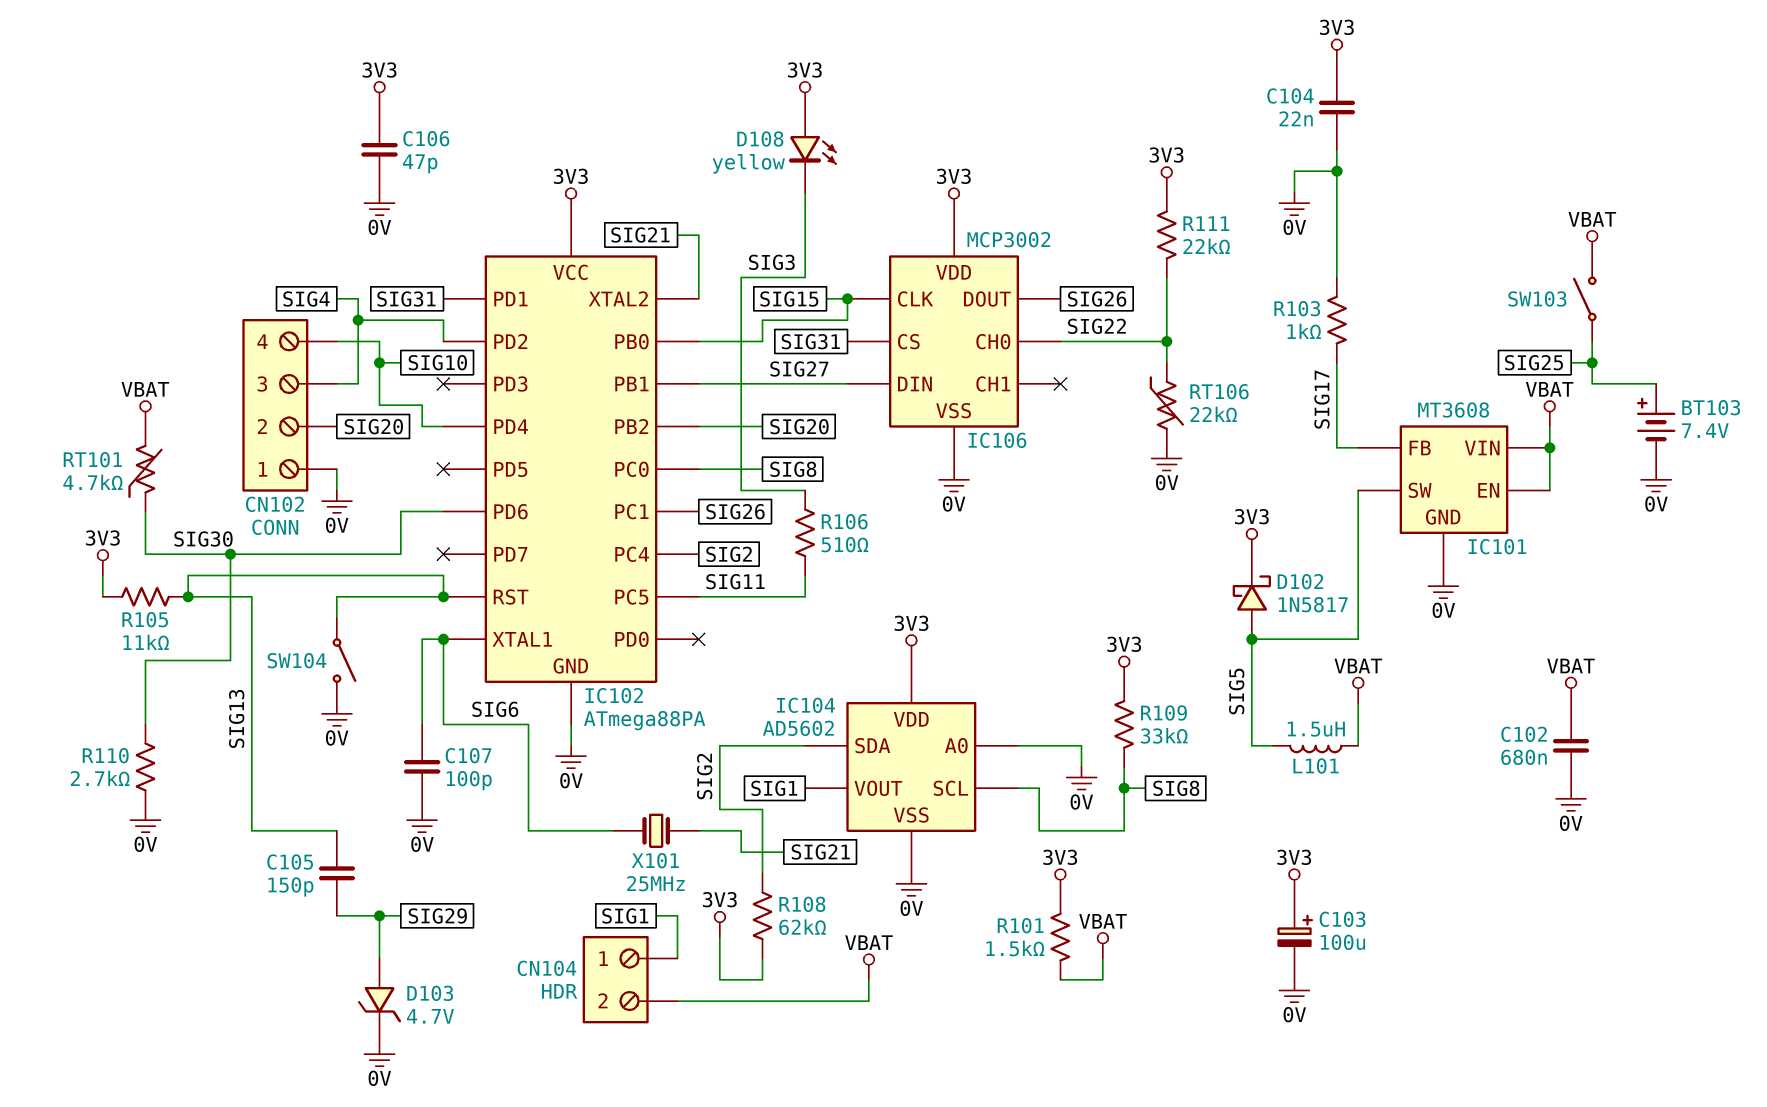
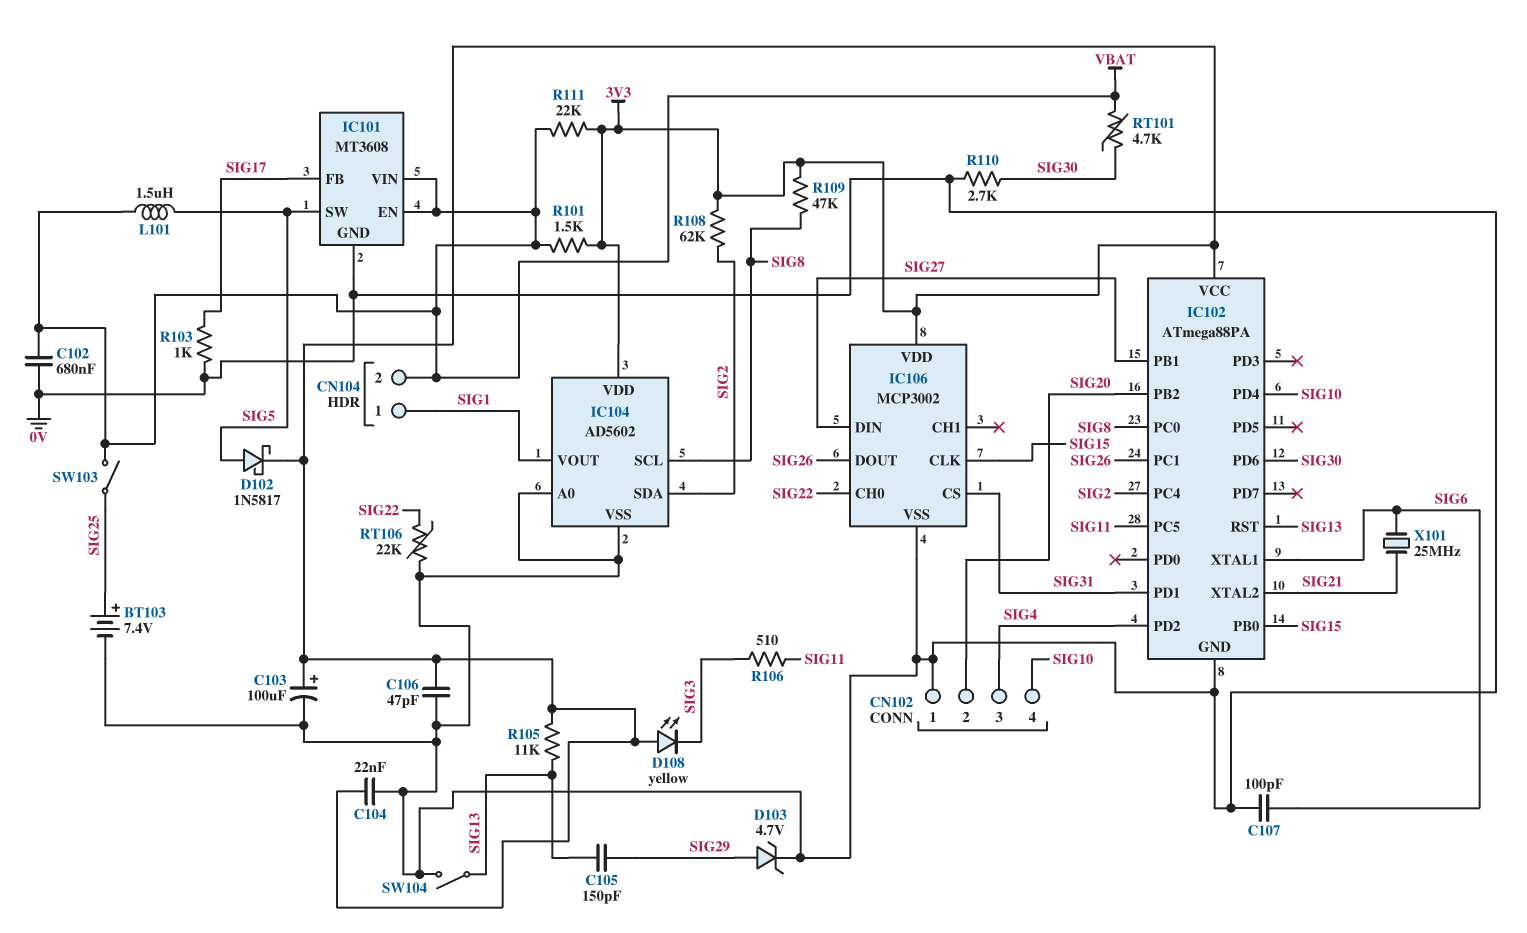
R109: 33k (3V3, SIG8) -> 47k (3V3, SIG8)
R111: 22k (3V3, SIG22) -> 22k (3V3, VBAT)

